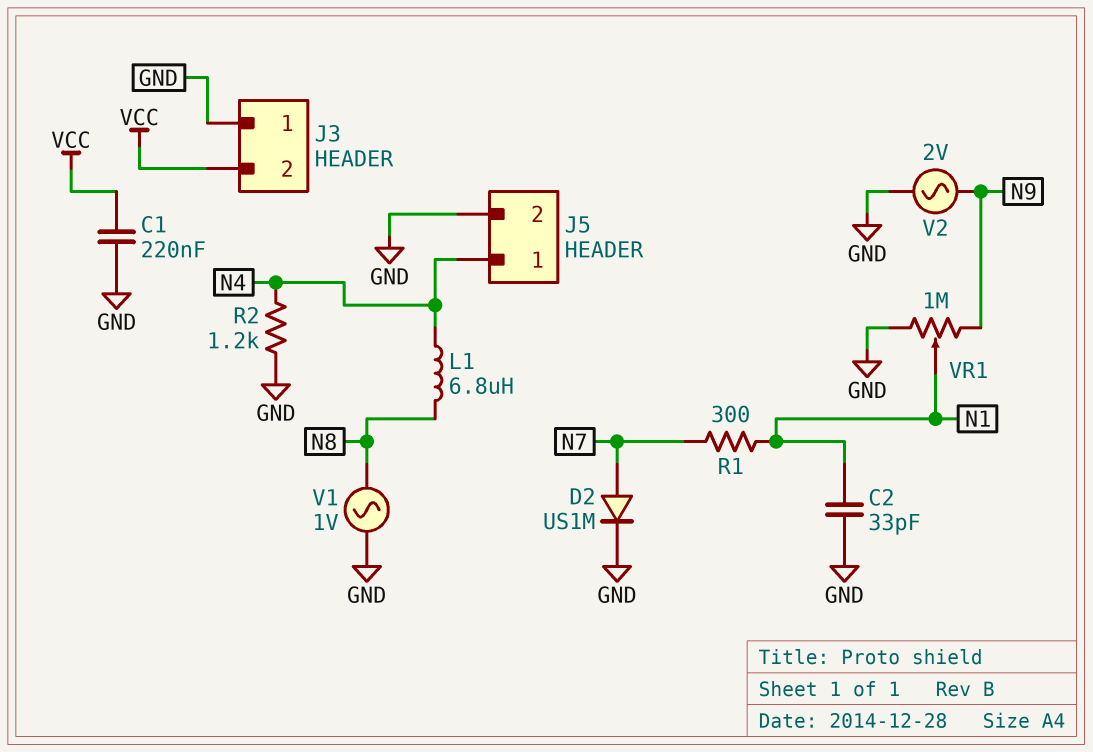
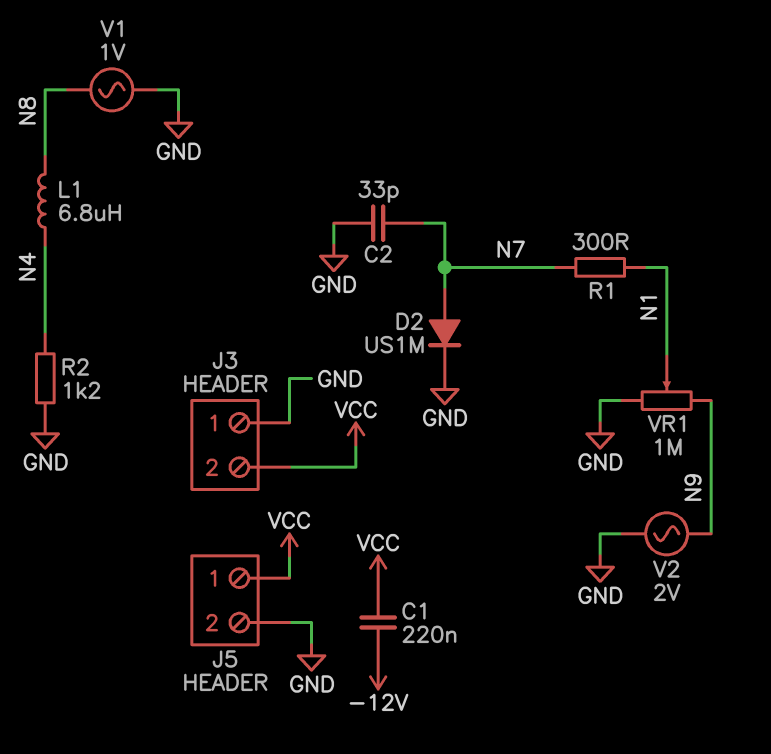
C1: 220nF (GND, VCC) -> 220nF (-12V, VCC)
C2: 33pF (GND, N1) -> 33pF (GND, N7)
J5 pin 1: N4 -> VCC

